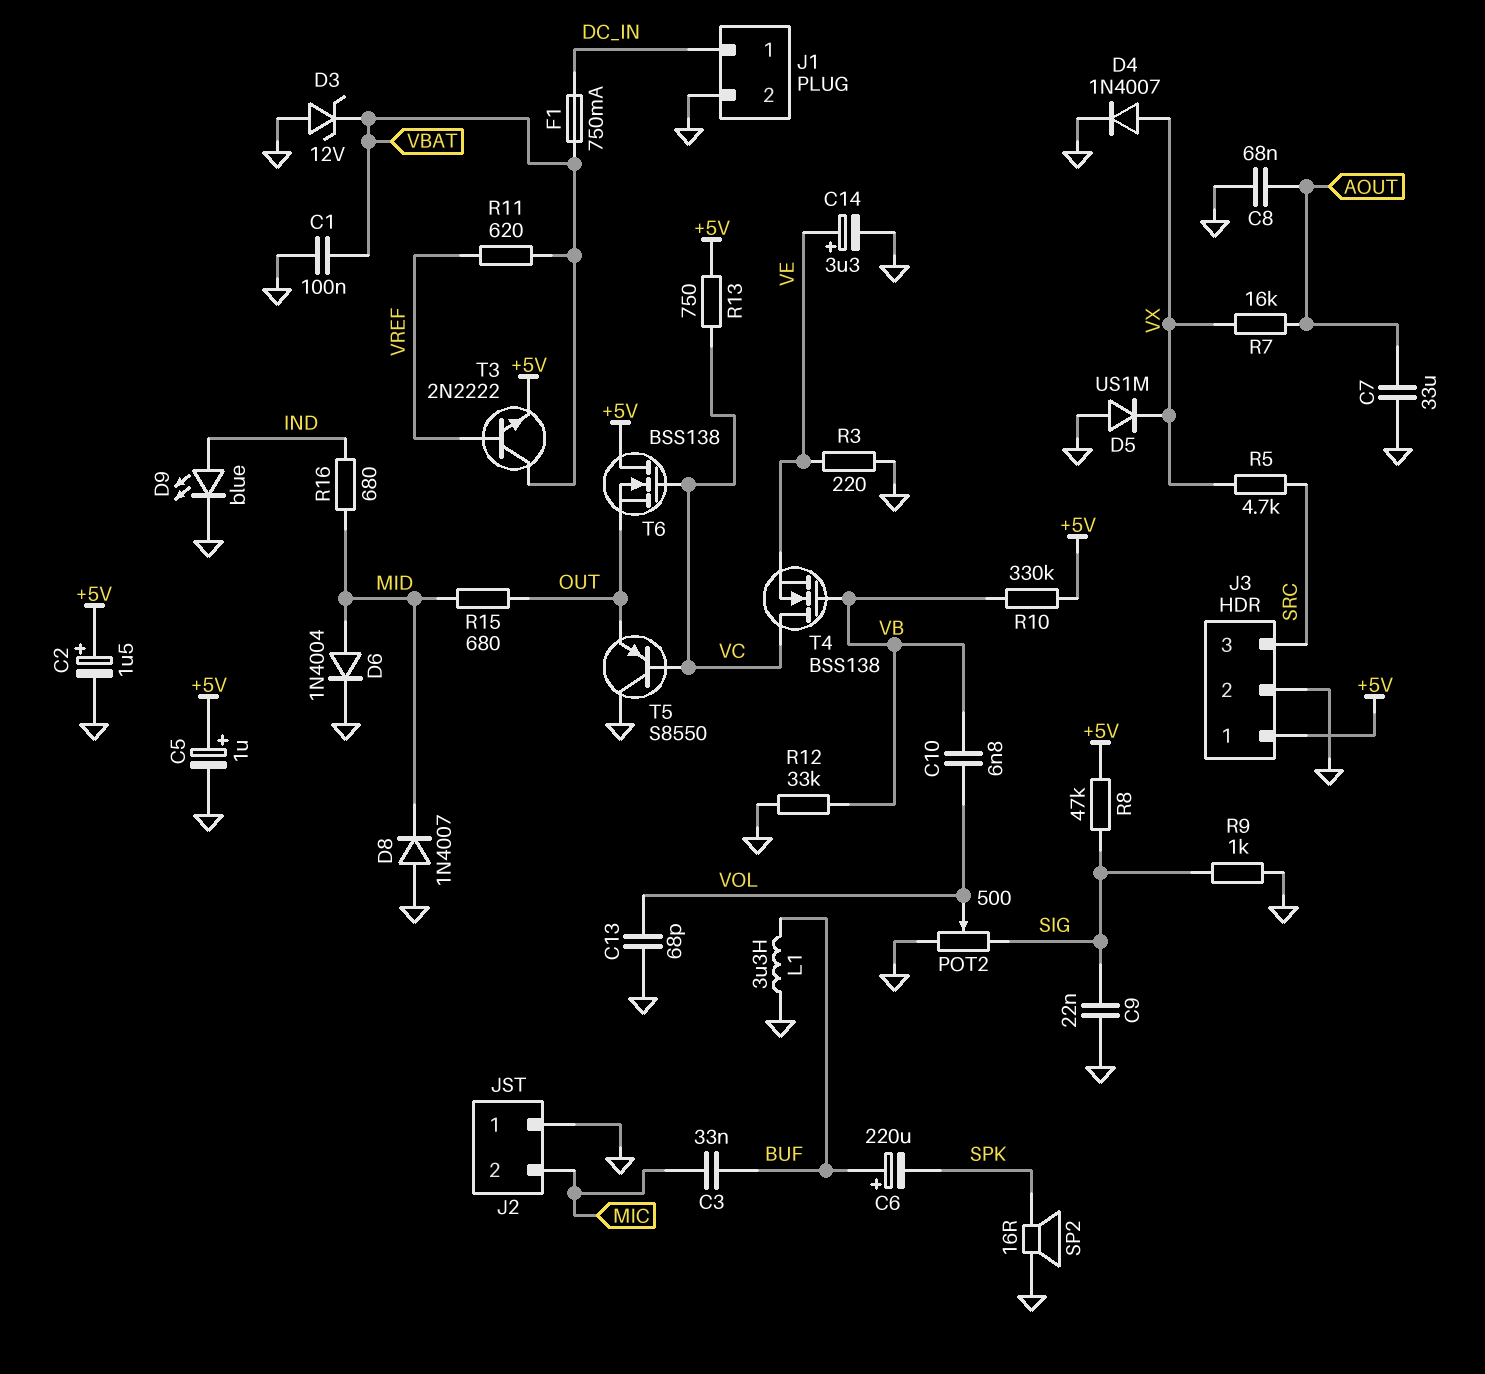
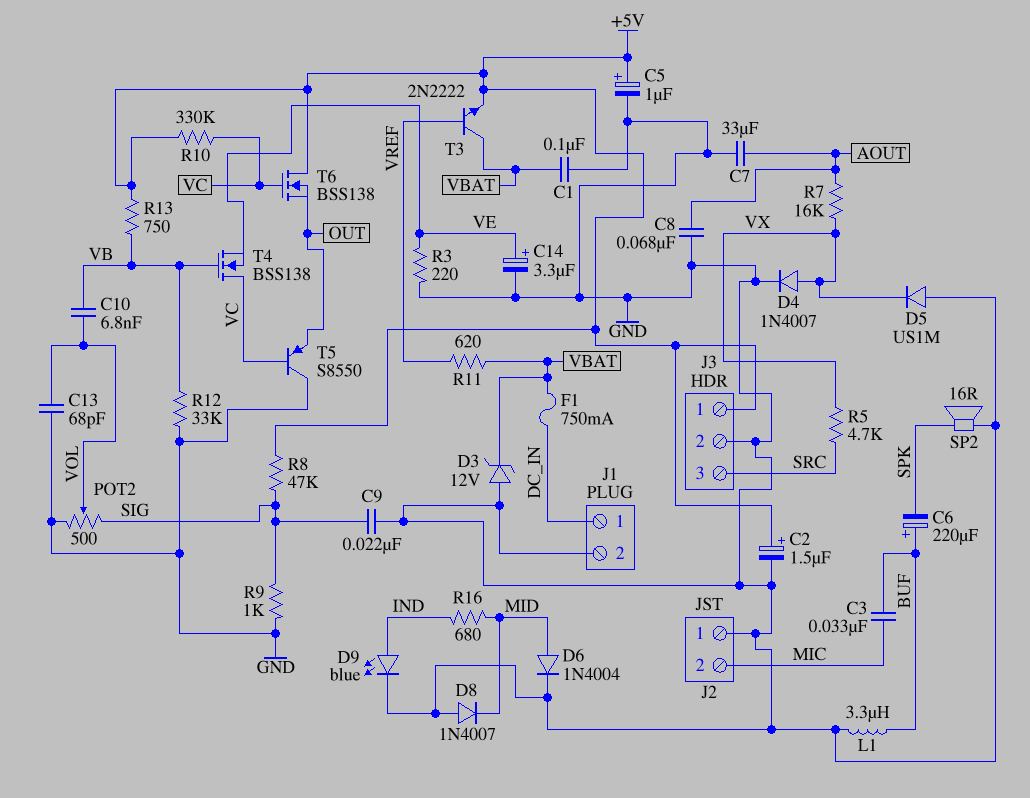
R10: 330k (+5V, VB) -> 330k (+5V, VC)
R13: 750 (+5V, VC) -> 750 (+5V, VB)
R15: 680 (MID, OUT) -> none

